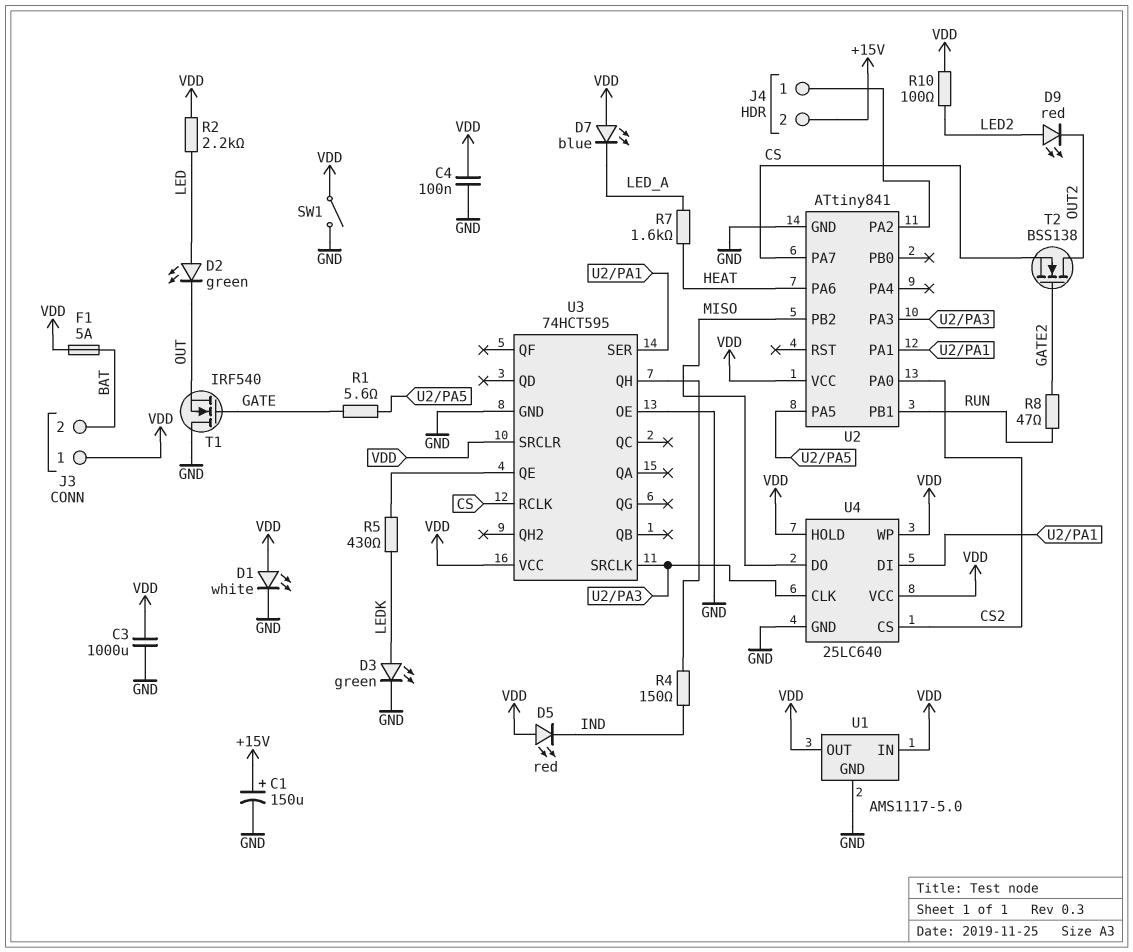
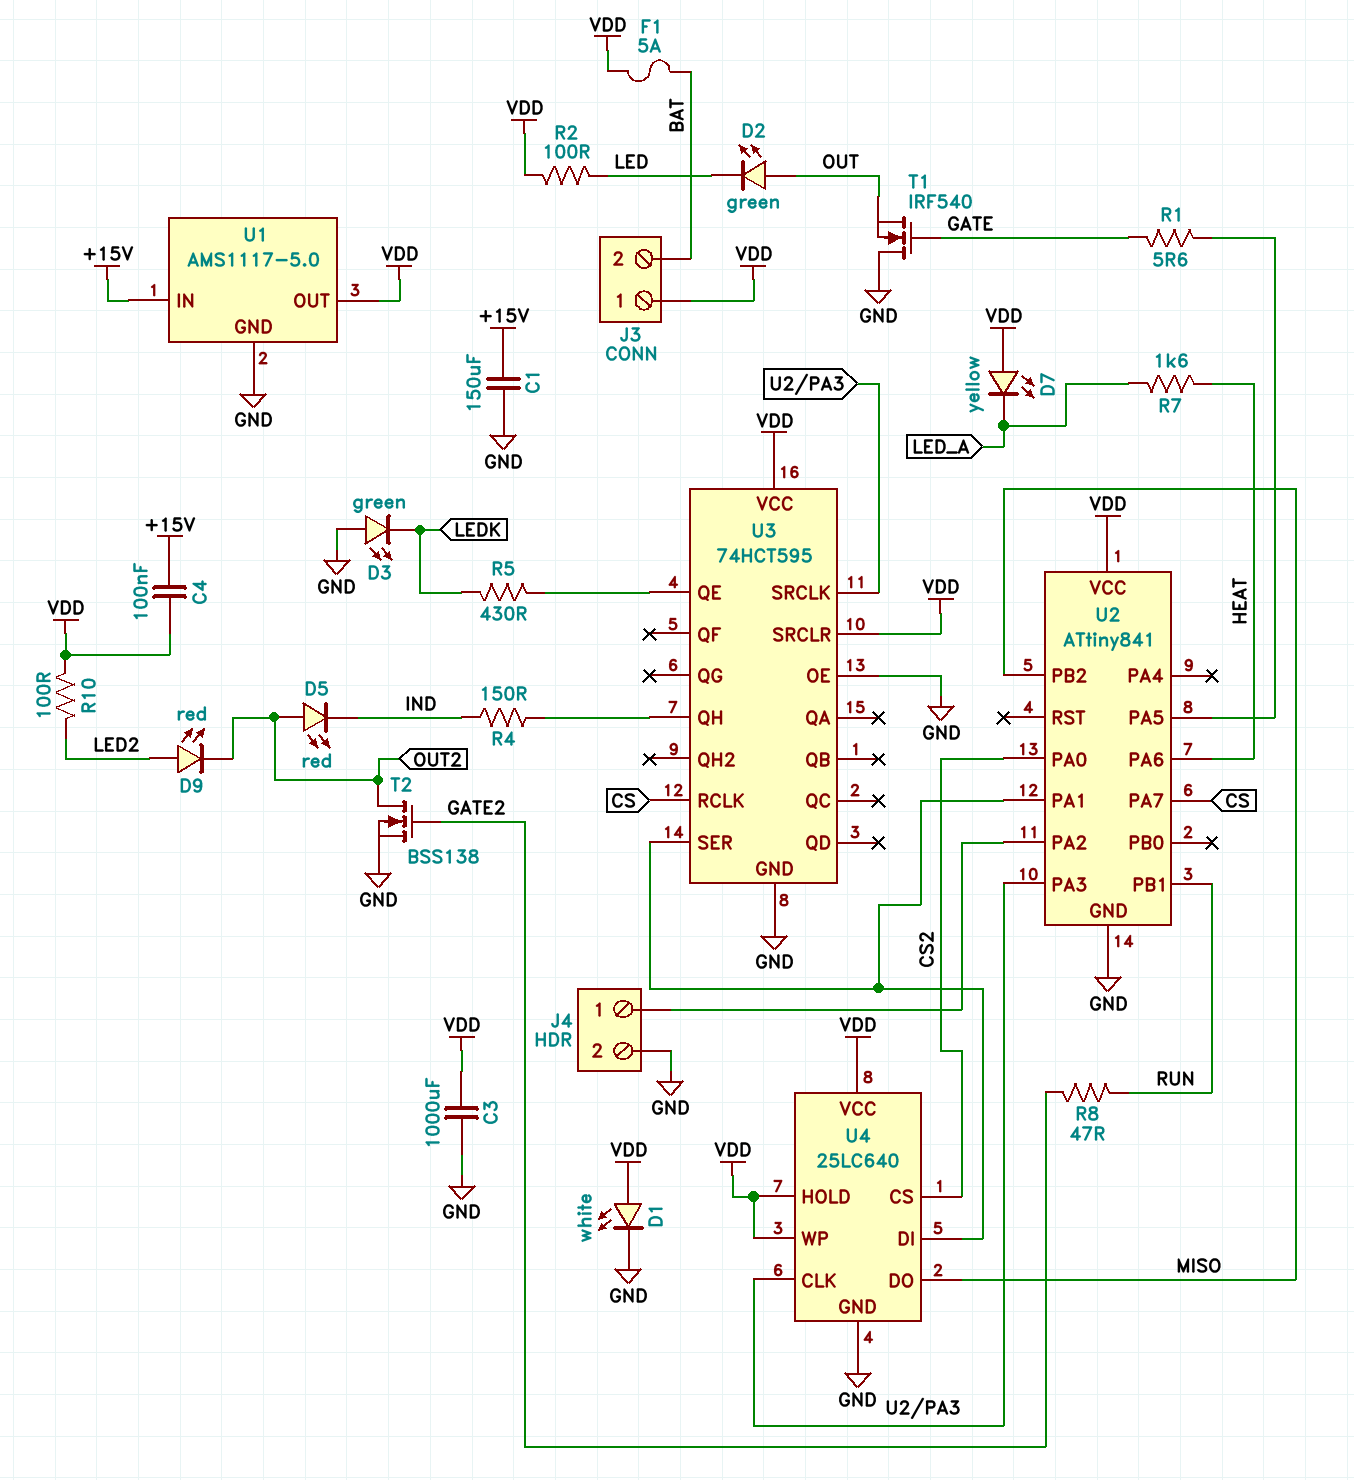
C1: 150uF (plus +15V, minus GND) -> 150uF (+15V, GND)
C4: 100nF (GND, VDD) -> 100nF (+15V, VDD)
D2: LED green (A LED, K OUT) -> LED green (A OUT, K LED)
D3: LED green (A LEDK, K GND) -> LED green (A GND, K LEDK)
D5: LED red (A VDD, K IND) -> LED red (A OUT2, K IND)
D7: LED blue (A VDD, K LED_A) -> LED yellow (A VDD, K LED_A)
J4 pin 2: +15V -> GND
R2: 2.2k (LED, VDD) -> 100 (LED, VDD)
SW1: switch (GND, VDD) -> none
T2: NMOS BSS138 (G GATE2, D OUT2, S CS) -> NMOS BSS138 (G GATE2, D OUT2, S GND)
U1 pin IN: VDD -> +15V

